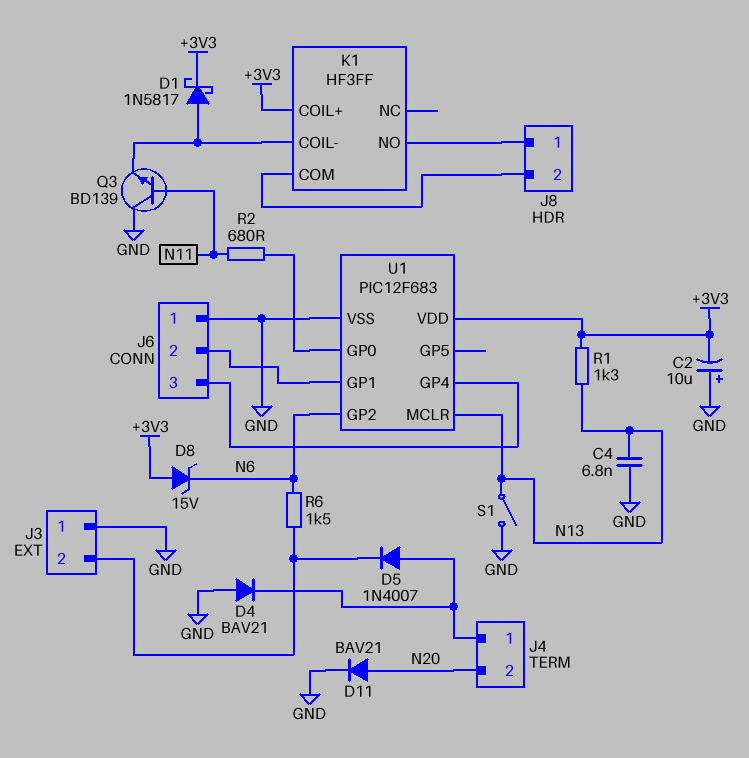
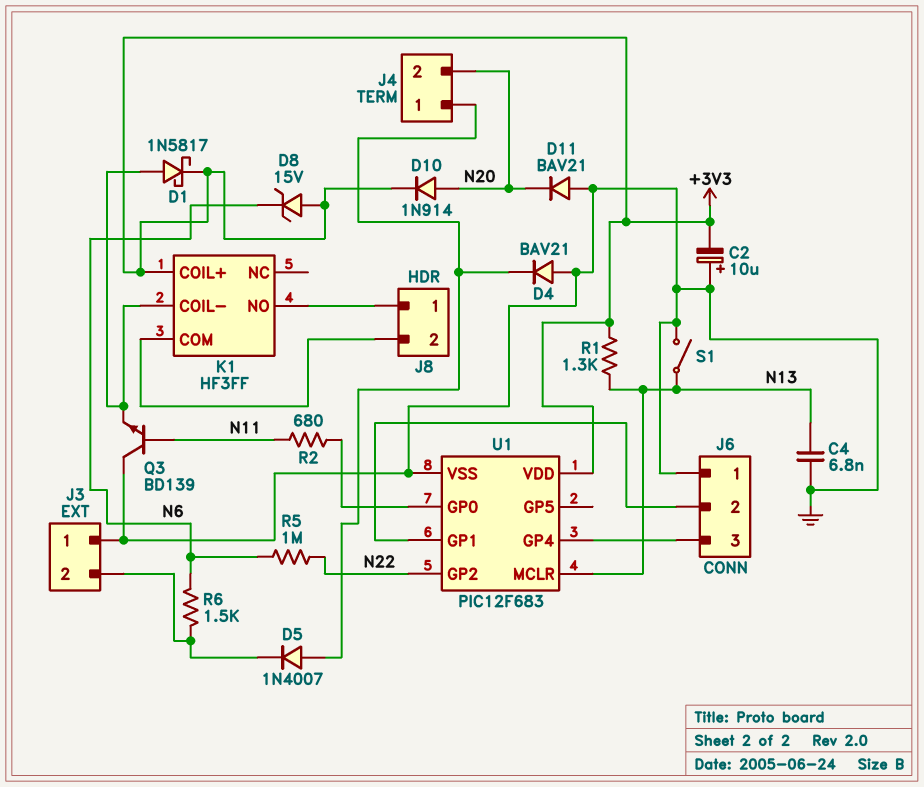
D10: none -> diode 1N914 (A N20, K +3V3)
D11: diode BAV21 (A N20, K GND) -> diode BAV21 (A GND, K N20)
R5: none -> 1M (N6, N22)
U1 pin GP2: N6 -> N22

